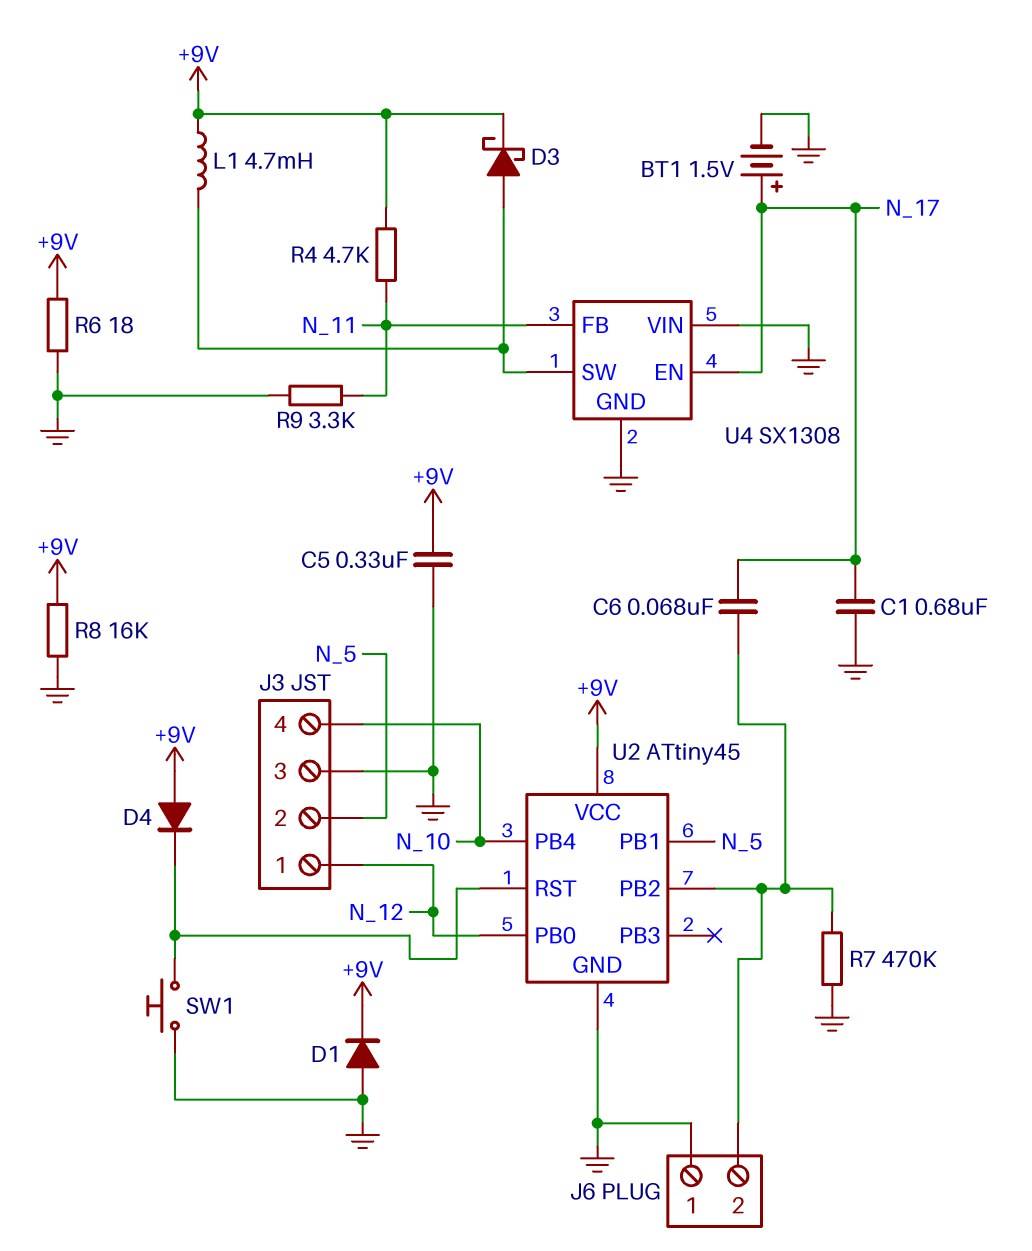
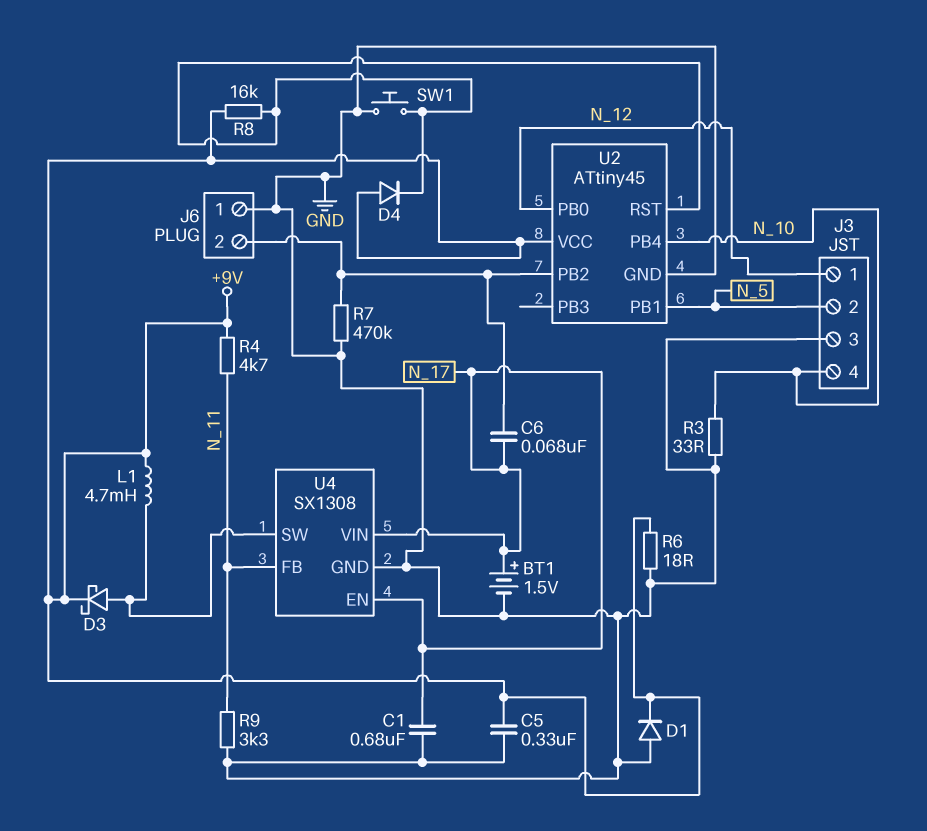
R3: none -> 33 (GND, N_10)
R8: 16k (+9V, GND) -> 16k (+9V, U2/RST)
U4 pin VIN: GND -> N_17

